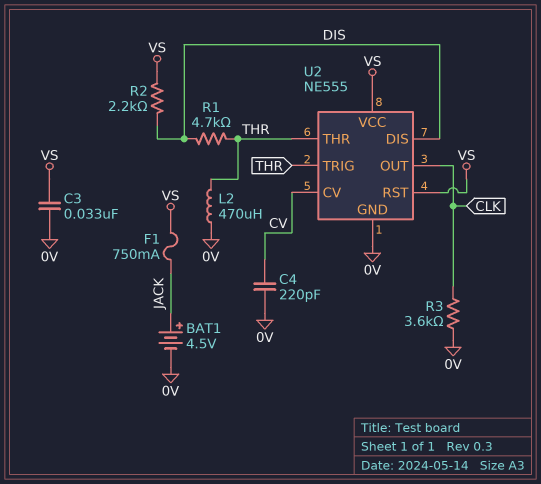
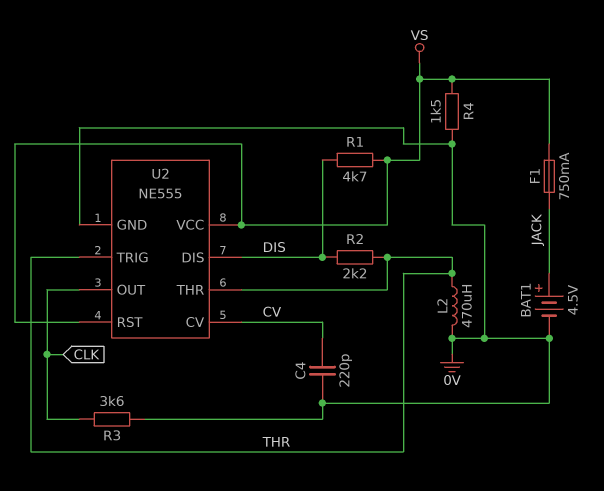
C3: 33nF (0V, VS) -> none
R1: 4.7k (DIS, THR) -> 4.7k (DIS, VS)
R2: 2.2k (DIS, VS) -> 2.2k (DIS, THR)
R4: none -> 1.5k (0V, VS)

